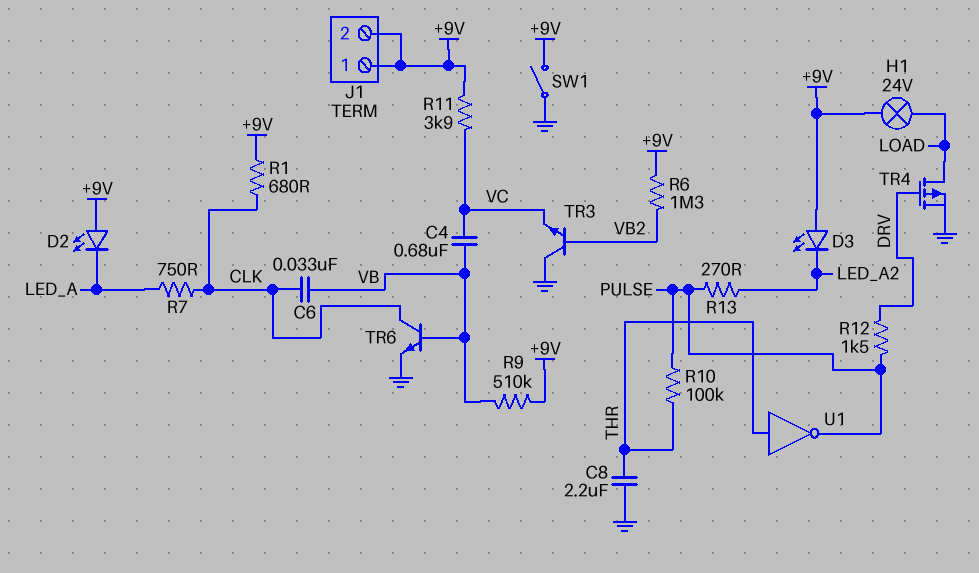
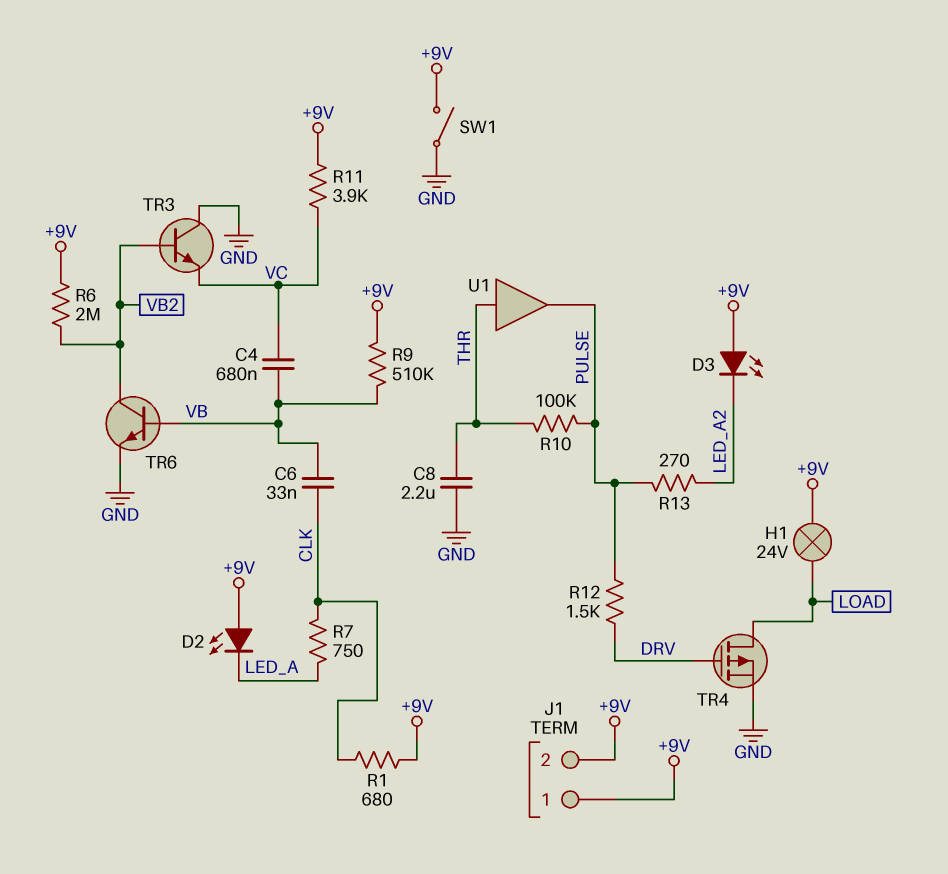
R6: 1.3M (+9V, VB2) -> 2M (+9V, VB2)
TR6: NPN (B VB, C CLK, E GND) -> NPN (B VB, C VB2, E GND)
U1: NOT (in THR, out PULSE) -> buffer (in THR, out PULSE)

